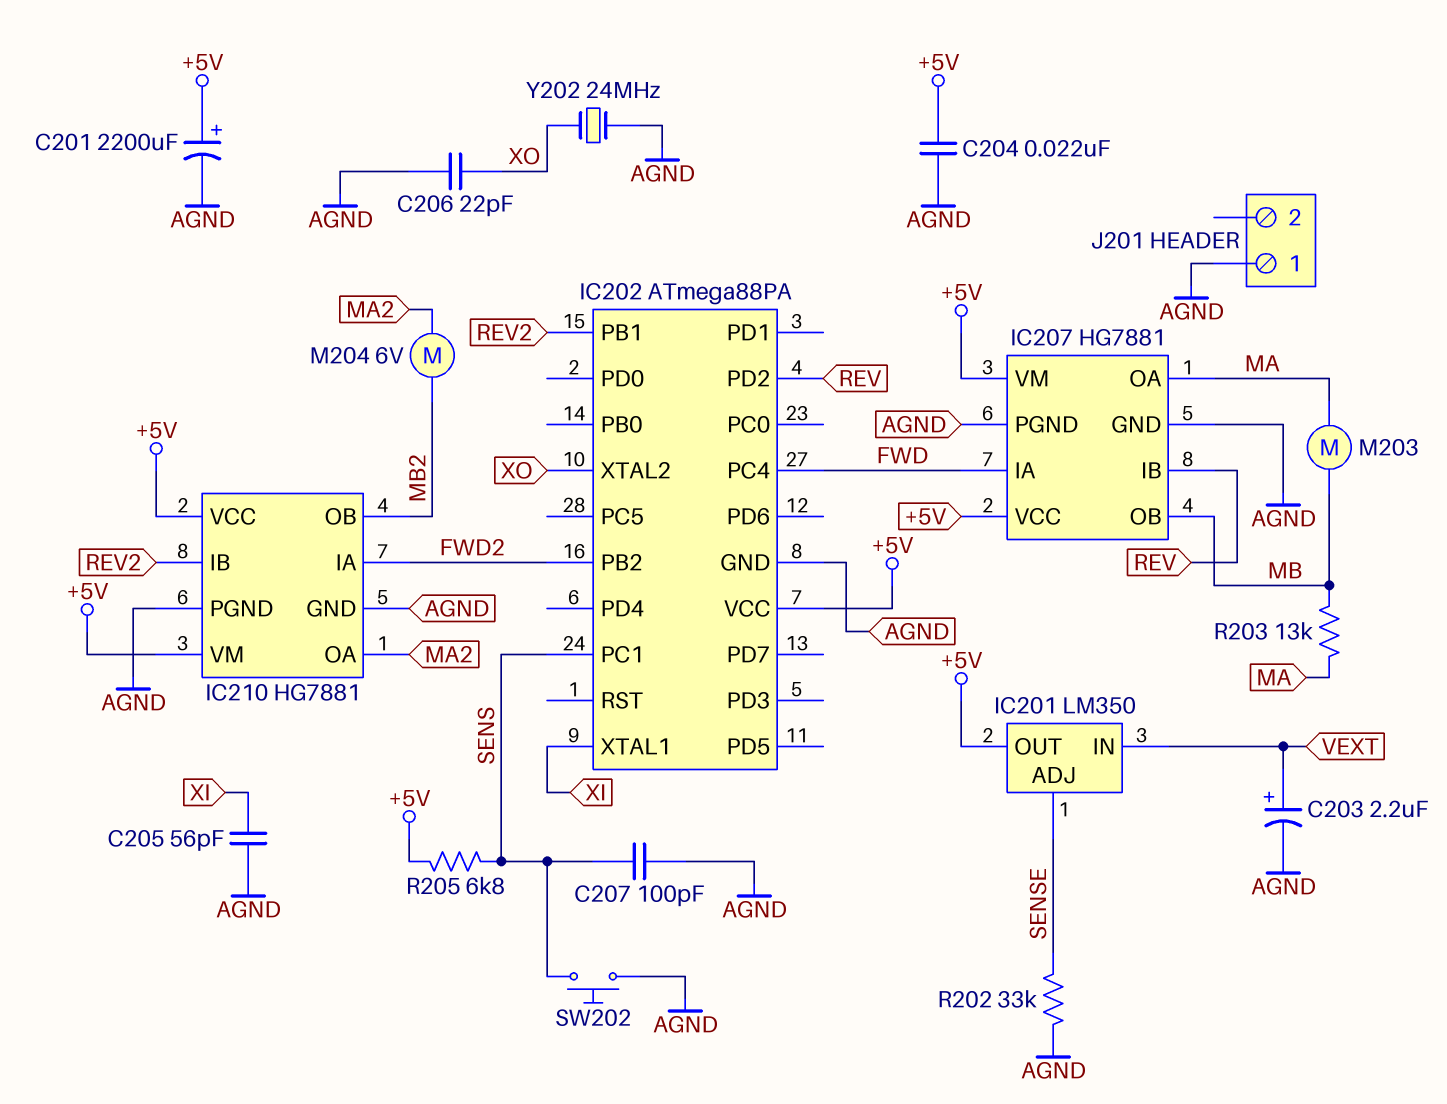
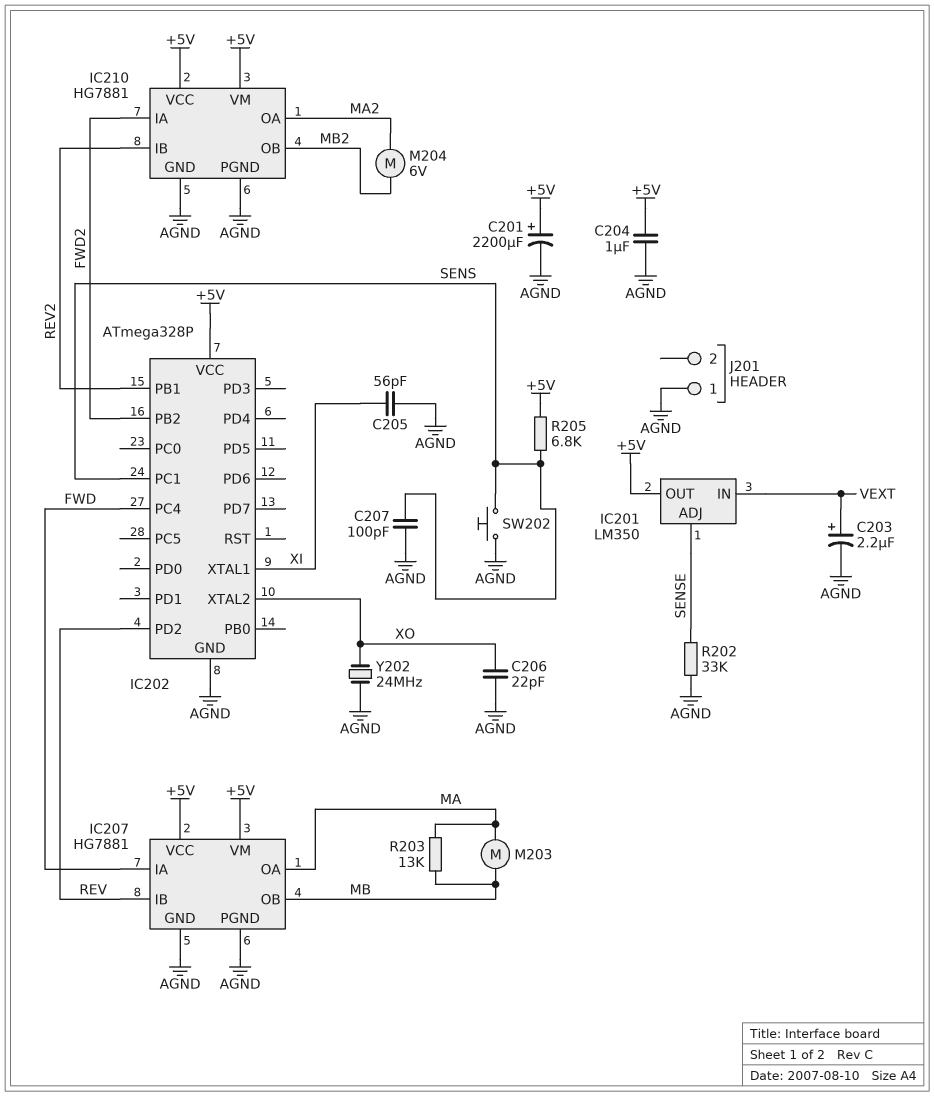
C204: 22nF (+5V, AGND) -> 1uF (+5V, AGND)
IC202: ATmega88PA -> ATmega328P

